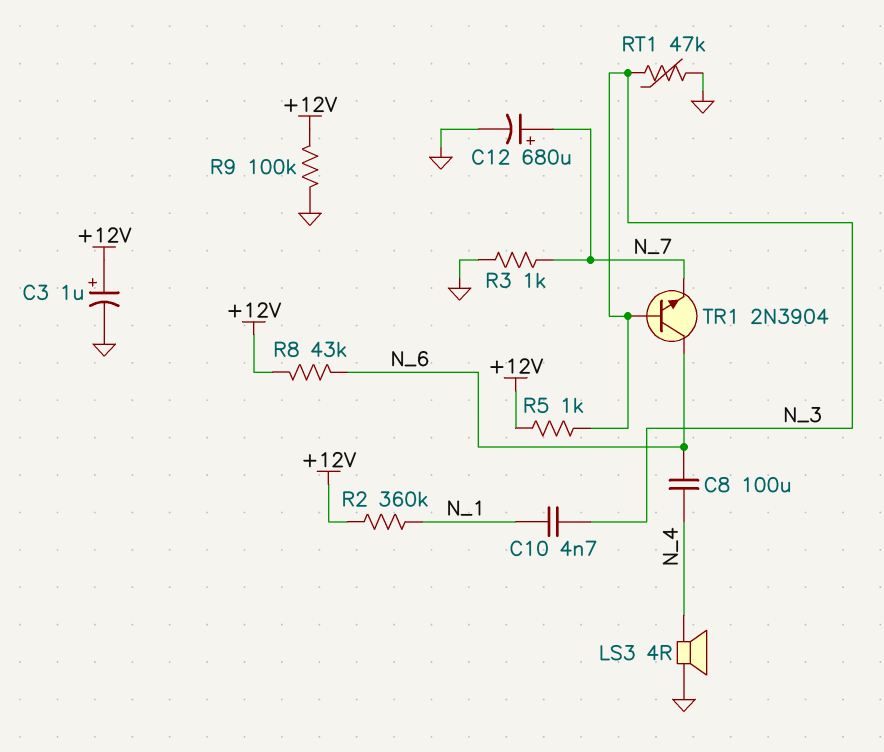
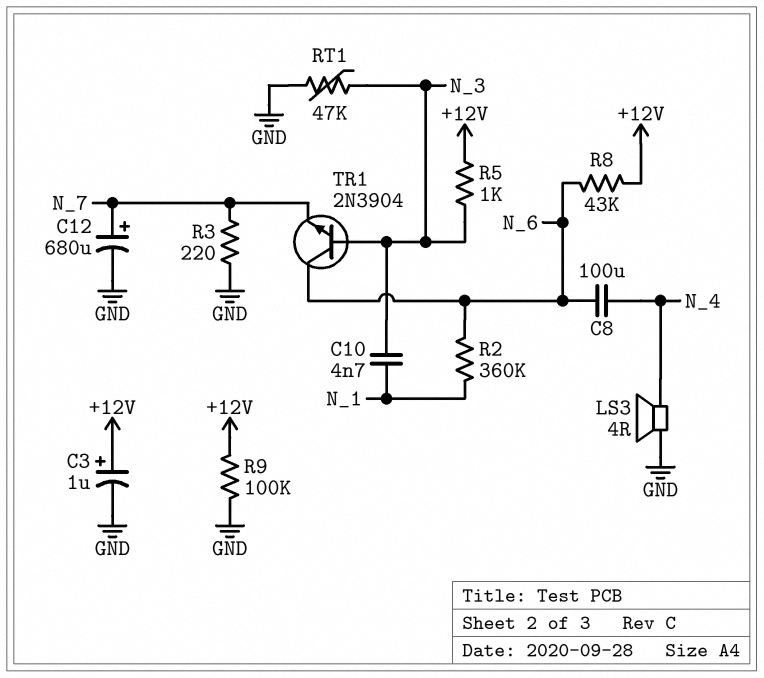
R2: 360k (+12V, N_1) -> 360k (N_1, N_6)
R3: 1k (GND, N_7) -> 220 (GND, N_7)

